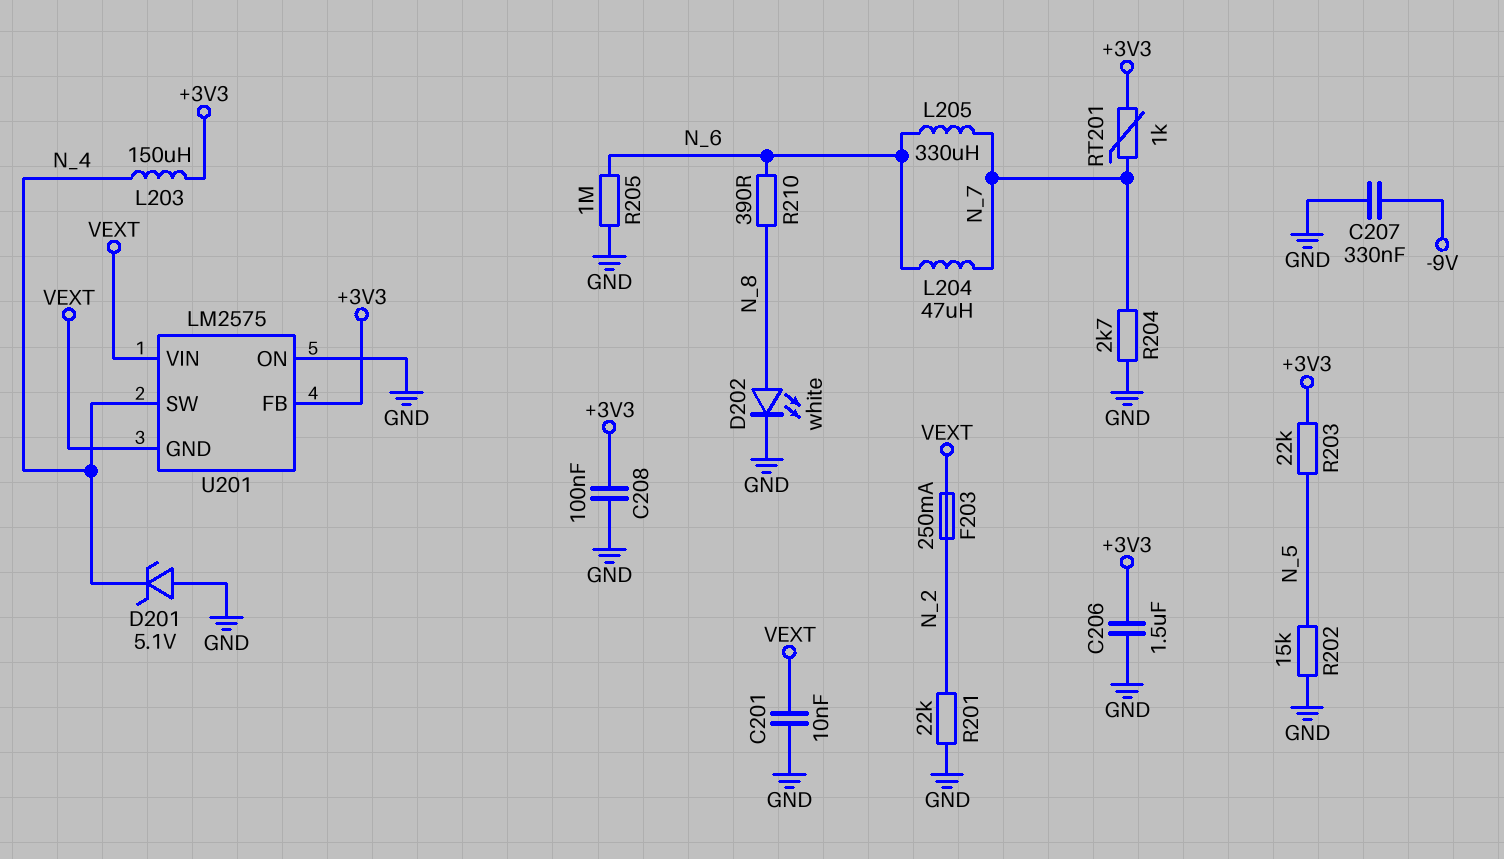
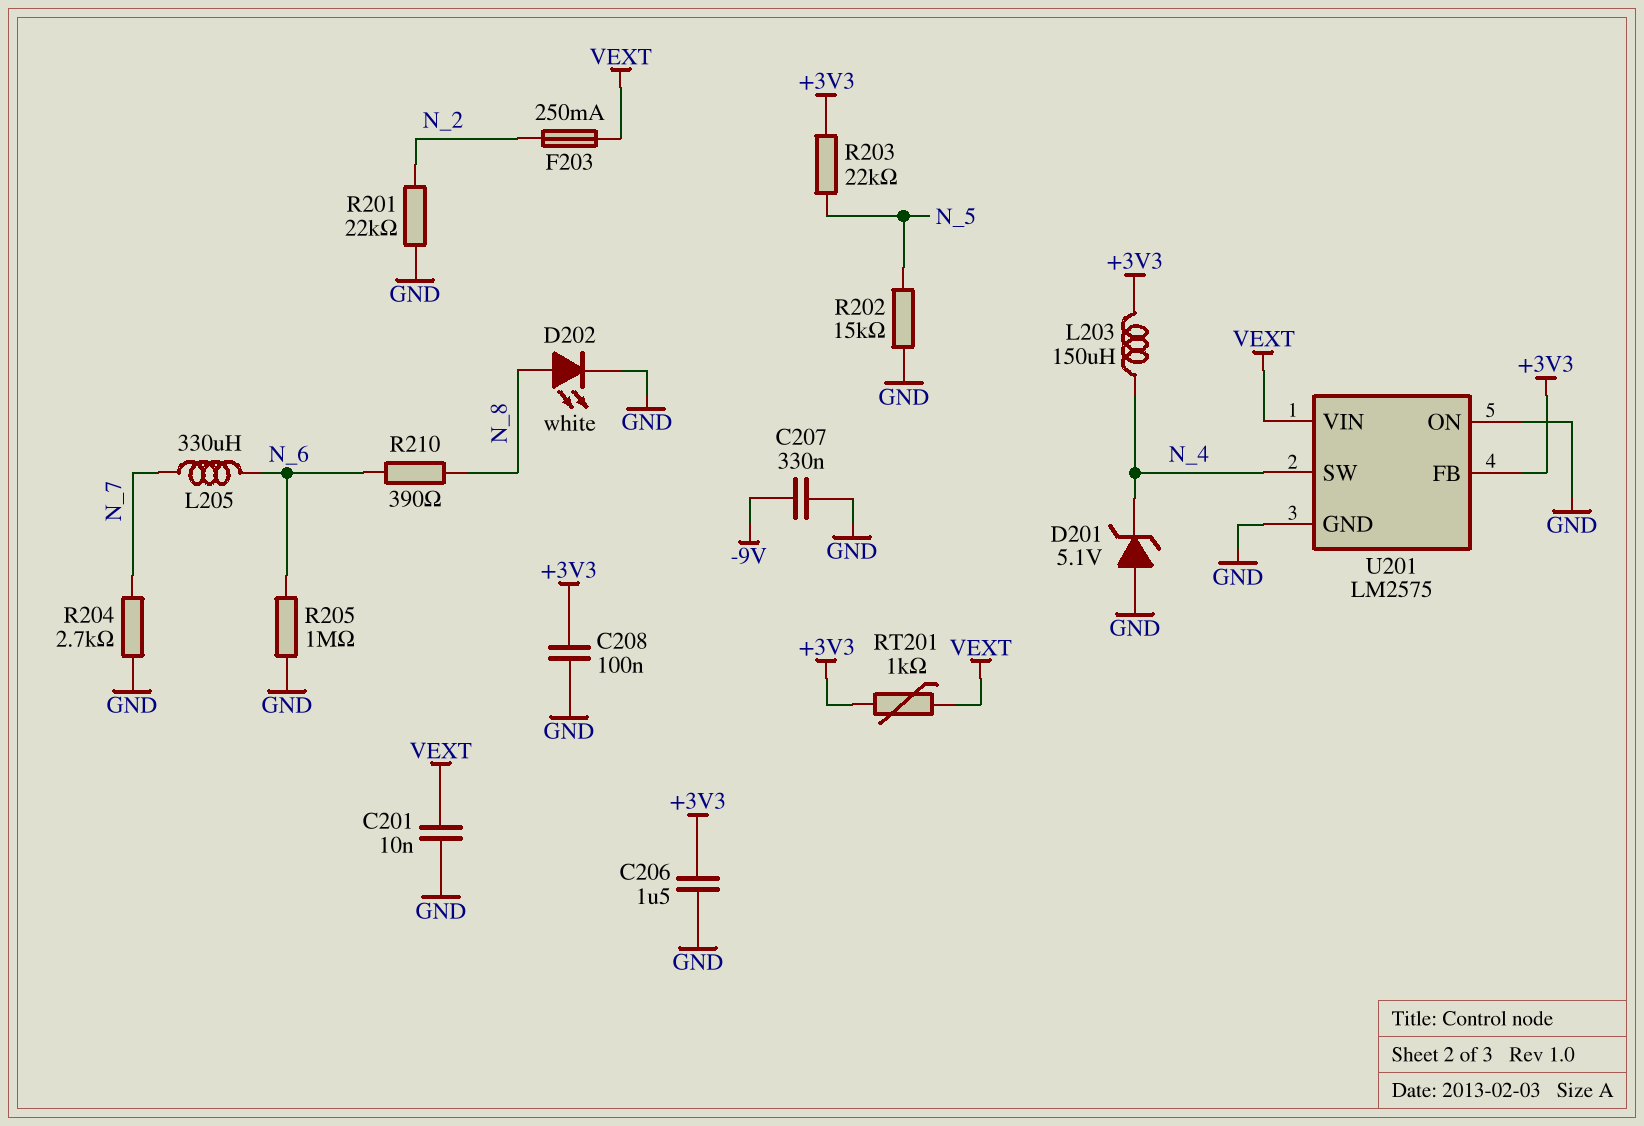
L204: 47uH (N_6, N_7) -> none
RT201: 1k (+3V3, N_7) -> 1k (+3V3, VEXT)
U201 pin GND: VEXT -> GND

